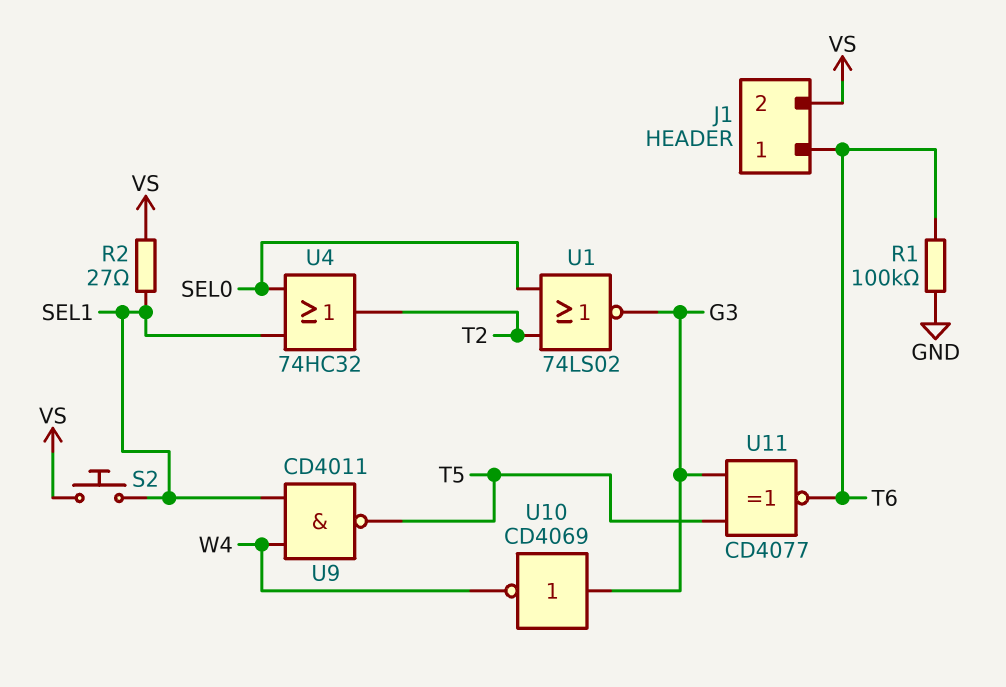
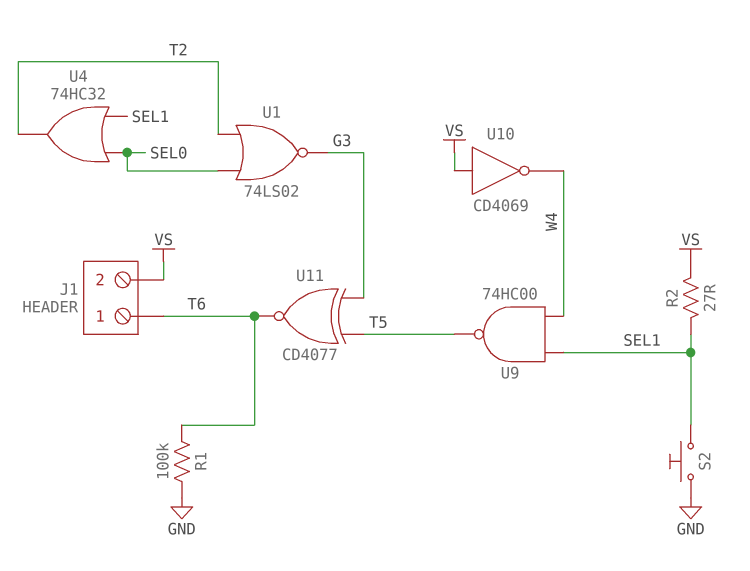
S2: button (SEL1, VS) -> button (GND, SEL1)
U9: NAND CD4011 (in SEL1, in W4, out T5) -> NAND 74HC00 (in SEL1, in W4, out T5)
U10: NOT CD4069 (in G3, out W4) -> NOT CD4069 (in VS, out W4)

